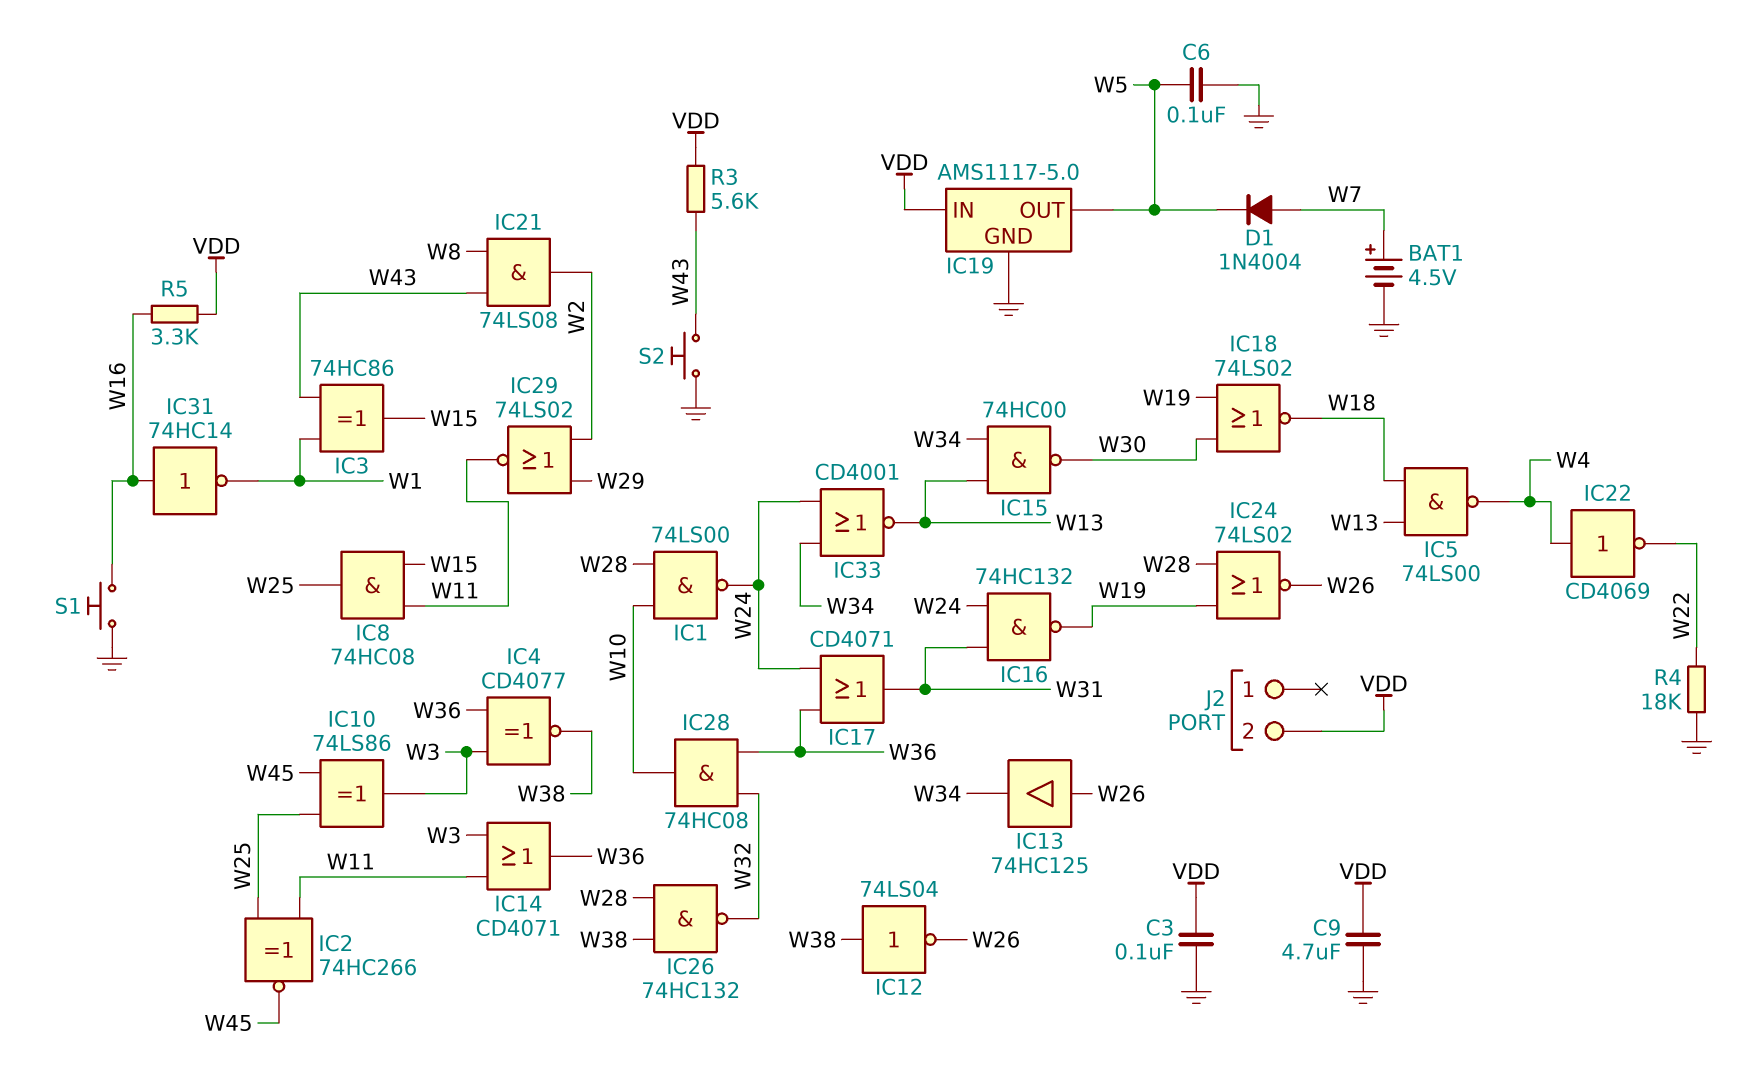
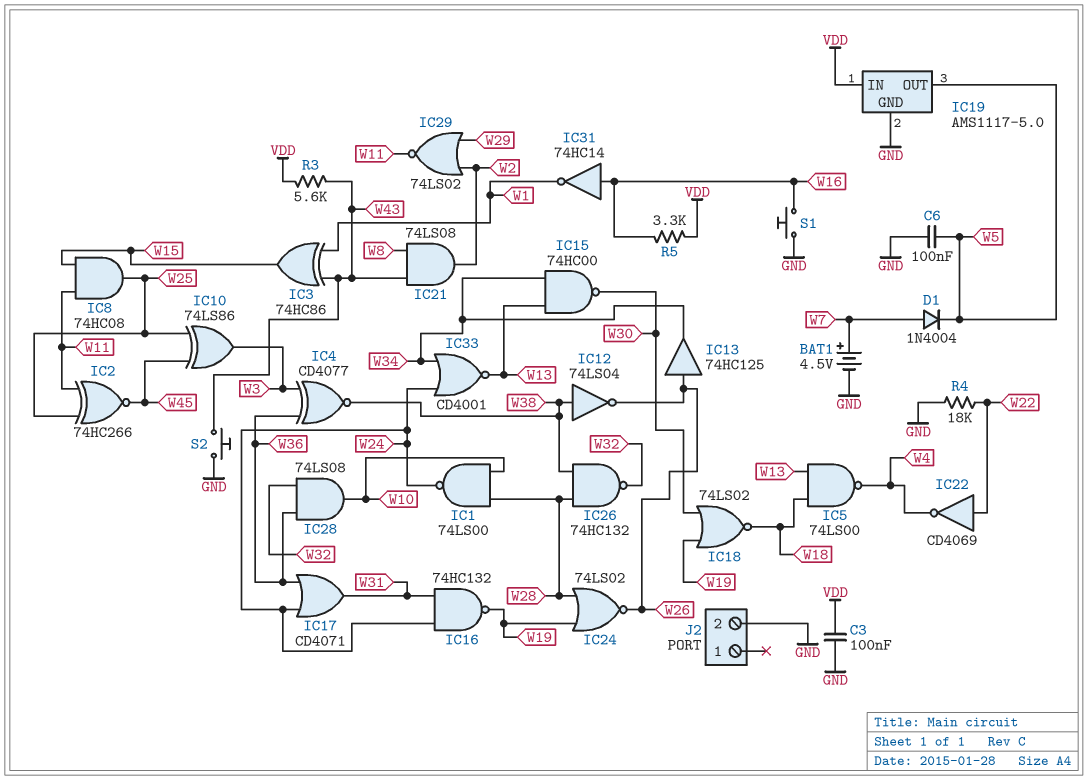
C9: 4.7uF (GND, VDD) -> none
IC14: OR CD4071 (in W3, in W11, out W36) -> none
IC22: NOT CD4069 (in W4, out W22) -> NOT CD4069 (in W22, out W4)
IC28: AND 74HC08 (in W32, in W36, out W10) -> AND 74LS08 (in W32, in W36, out W10)
J2 pin 2: VDD -> GND

